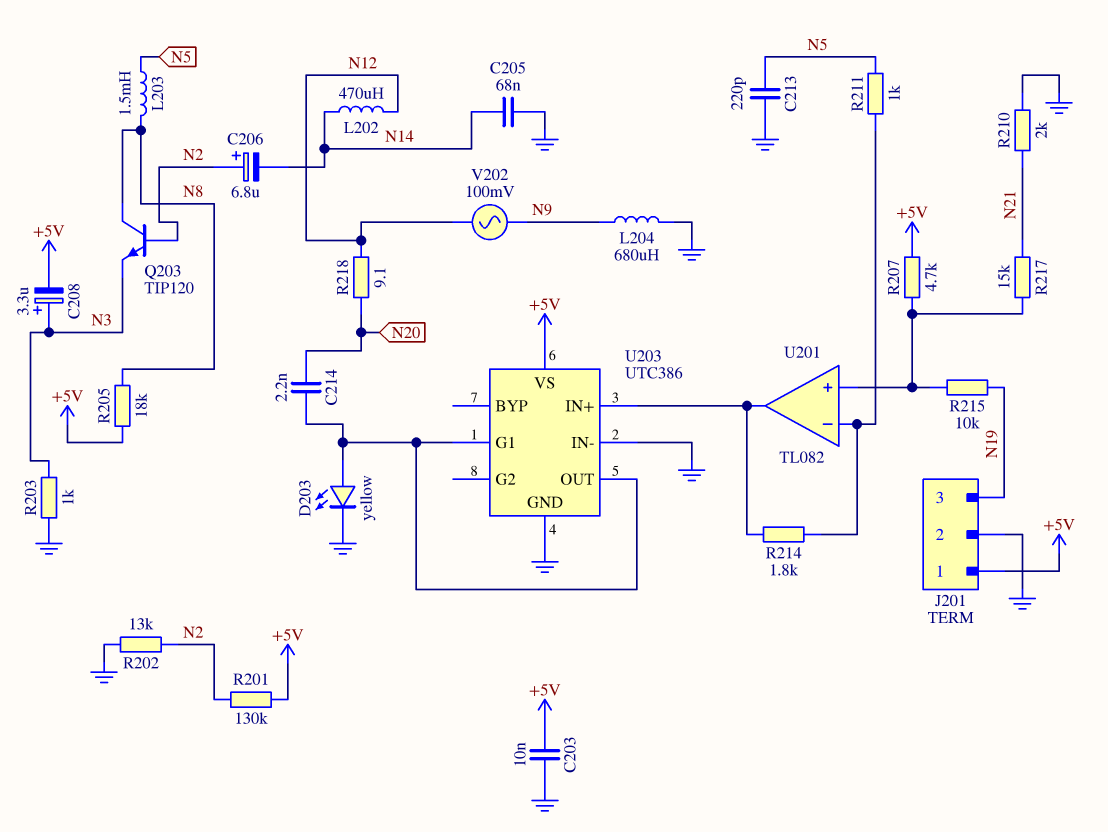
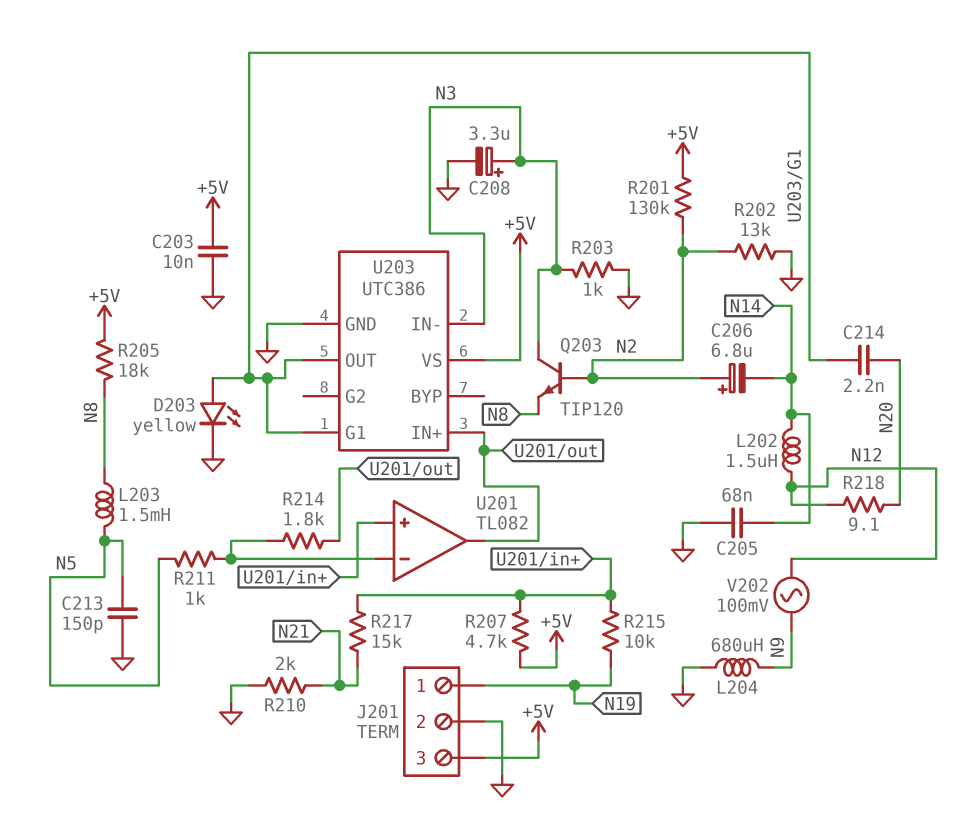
C208: 3.3uF (plus N3, minus +5V) -> 3.3uF (plus N3, minus GND)
C213: 220pF (GND, N5) -> 150pF (GND, N5)
J201 pin 1: +5V -> N19
J201 pin 3: N19 -> +5V
L202: 470uH (N12, N14) -> 1.5uH (N12, N14)
Q203: NPN TIP120 (B N2, C N8, E N3) -> NPN TIP120 (B N2, C N3, E N8)
U203 pin IN-: GND -> N3

